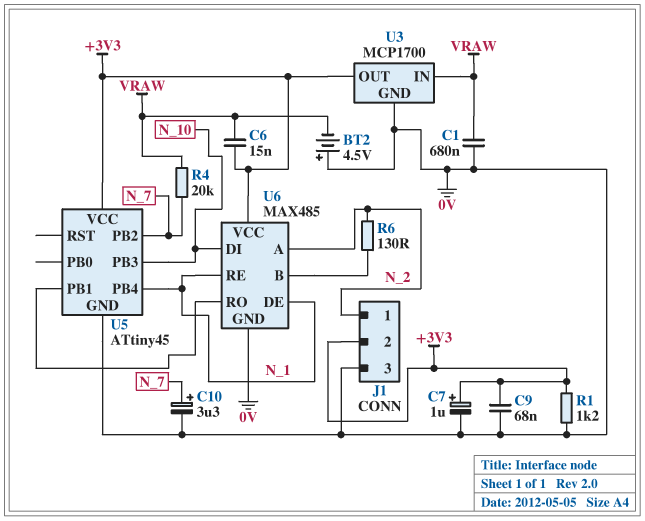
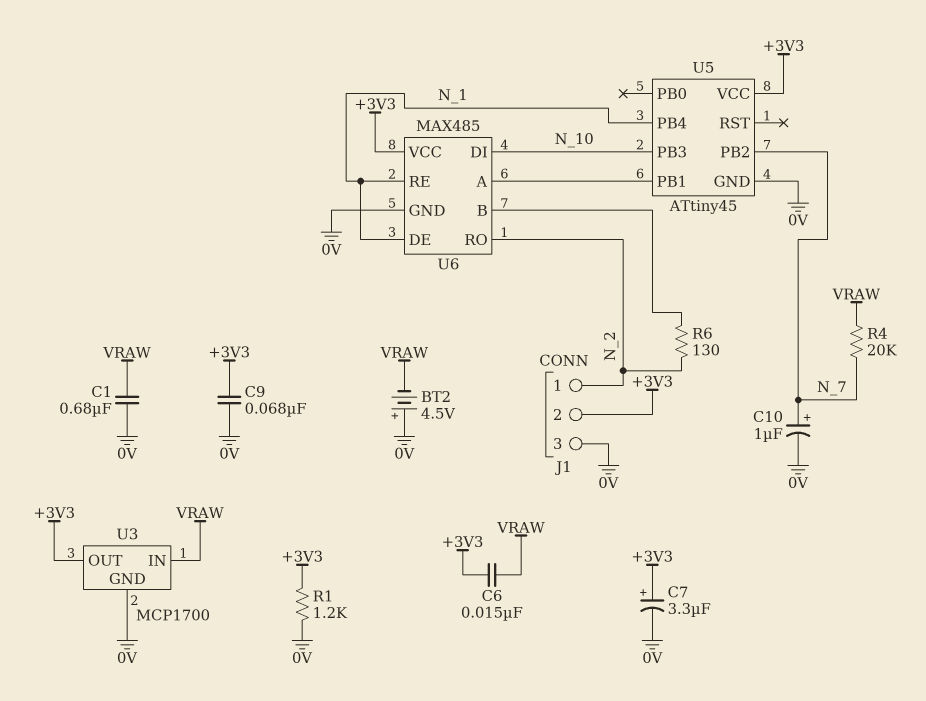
C7: 1uF (plus +3V3, minus 0V) -> 3.3uF (plus +3V3, minus 0V)
C10: 3.3uF (plus N_7, minus 0V) -> 1uF (plus N_7, minus 0V)
U6 pin A: N_2 -> U5/PB1
U6 pin RO: U5/PB1 -> N_2

